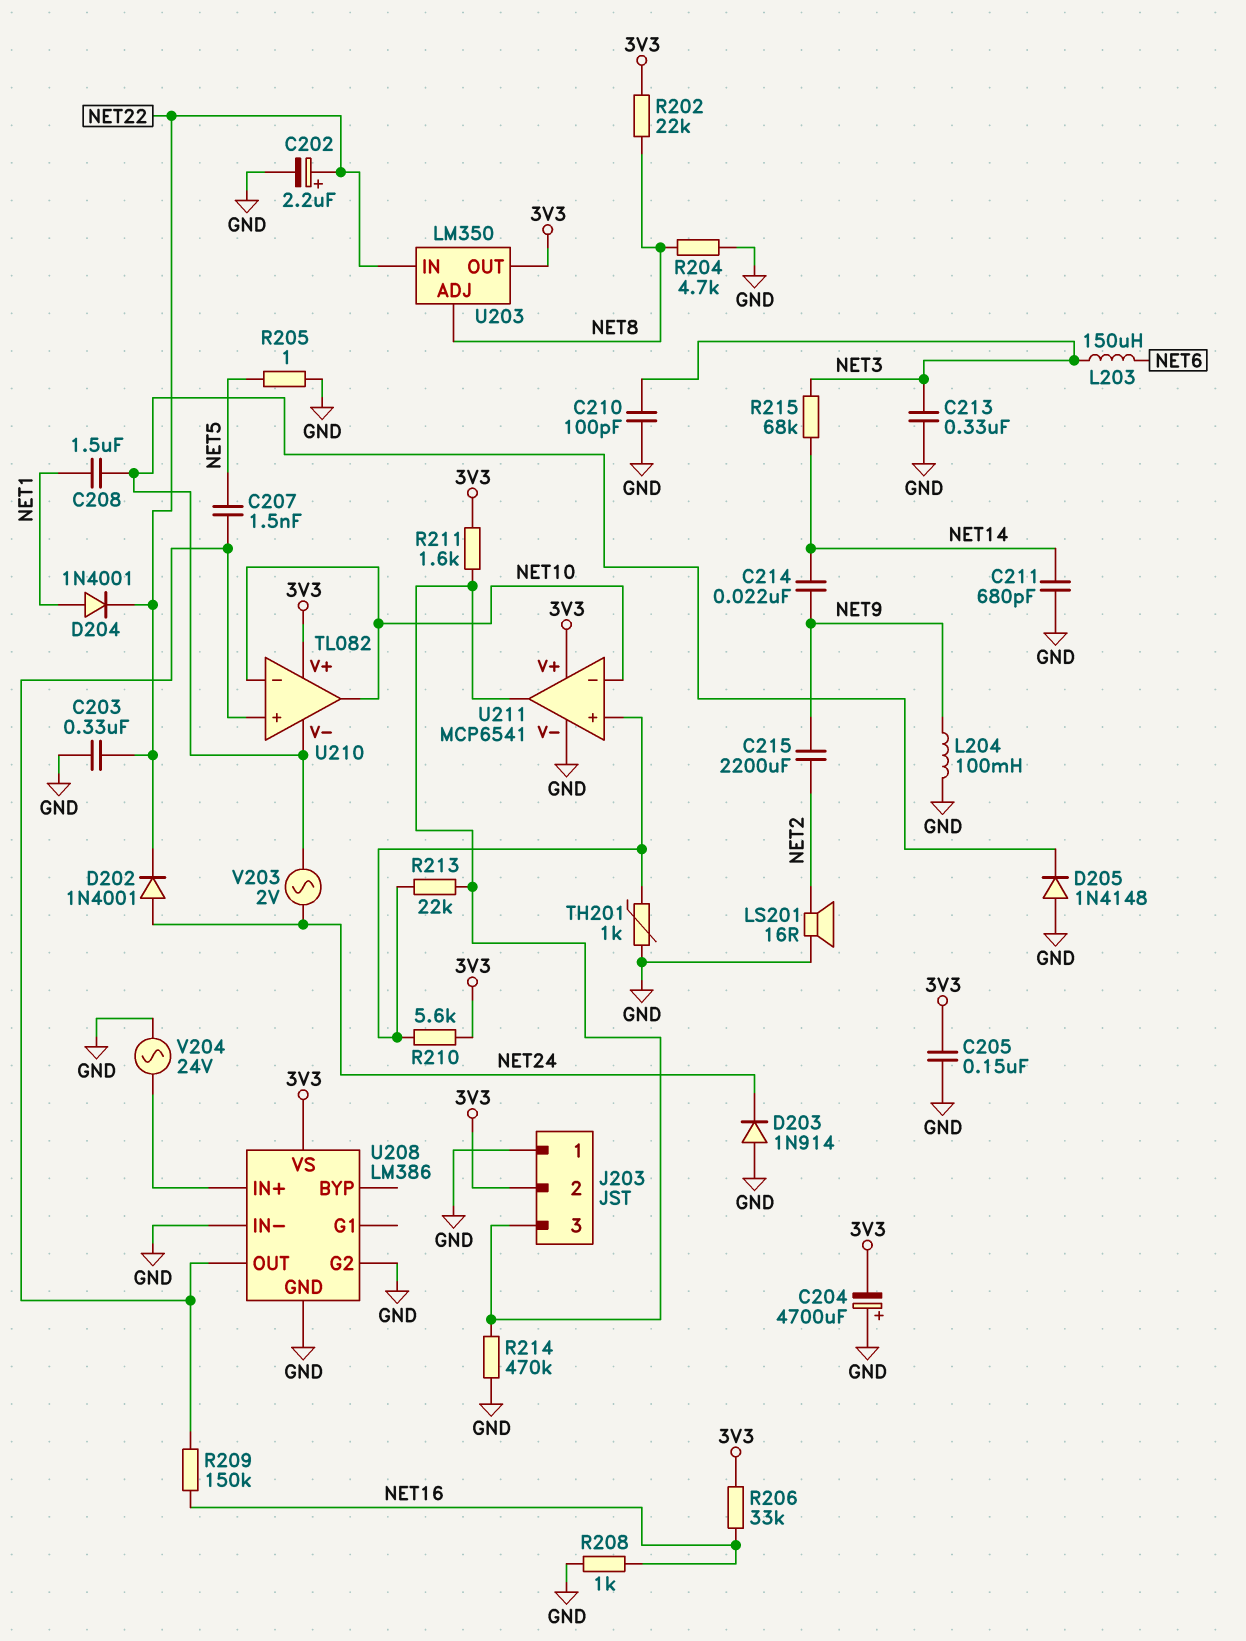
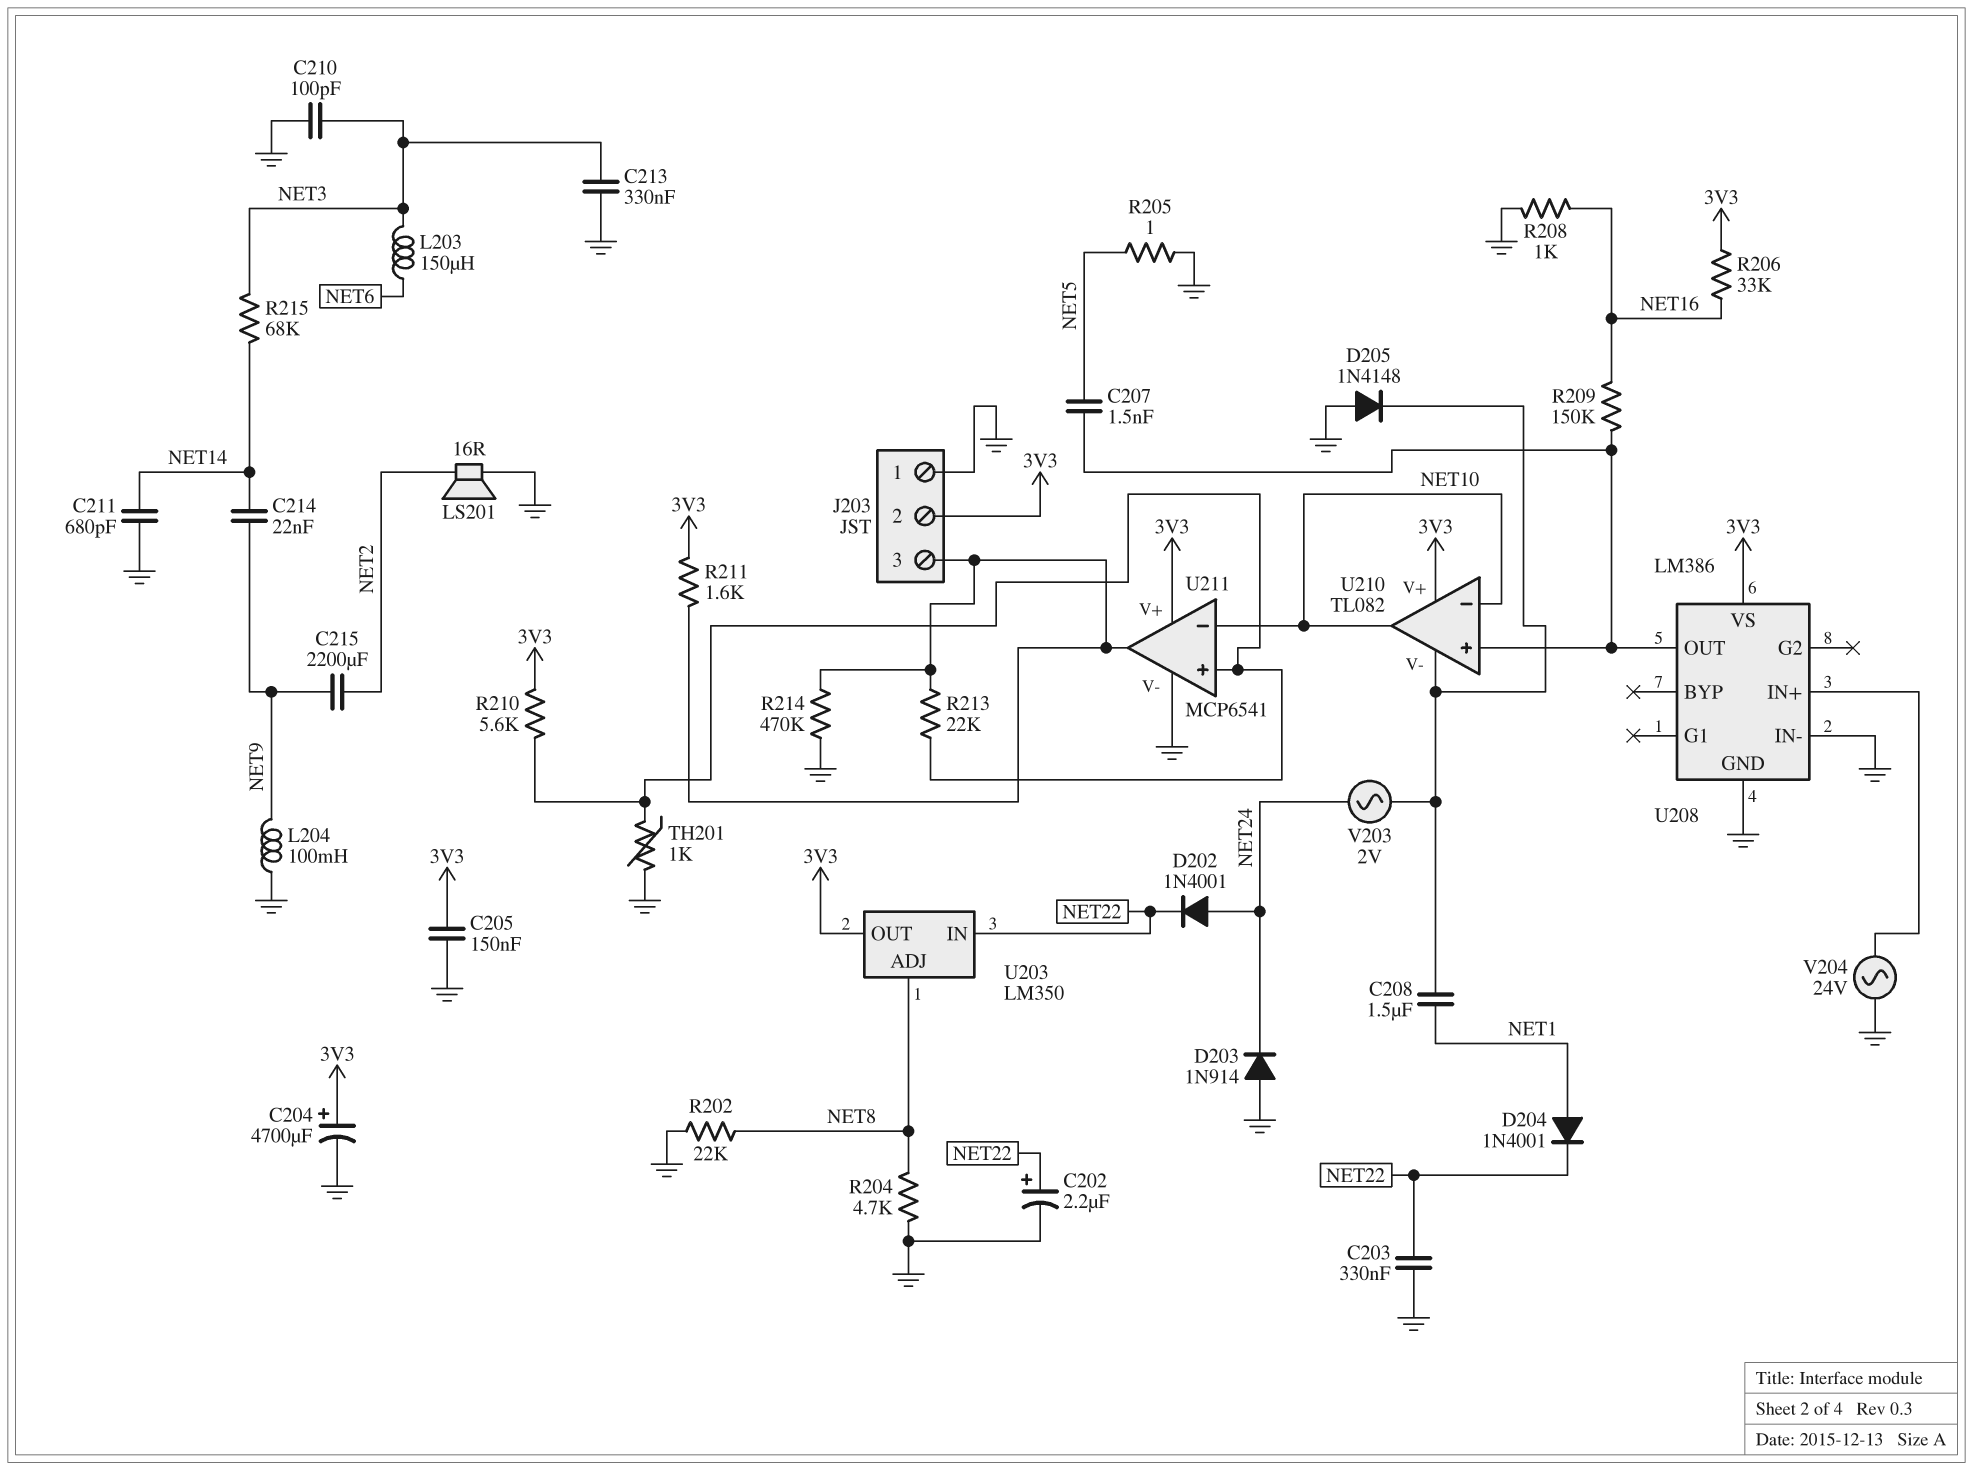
C204: 4700uF (plus GND, minus 3V3) -> 4700uF (plus 3V3, minus GND)
R202: 22k (3V3, NET8) -> 22k (GND, NET8)
U208 pin G2: GND -> none

